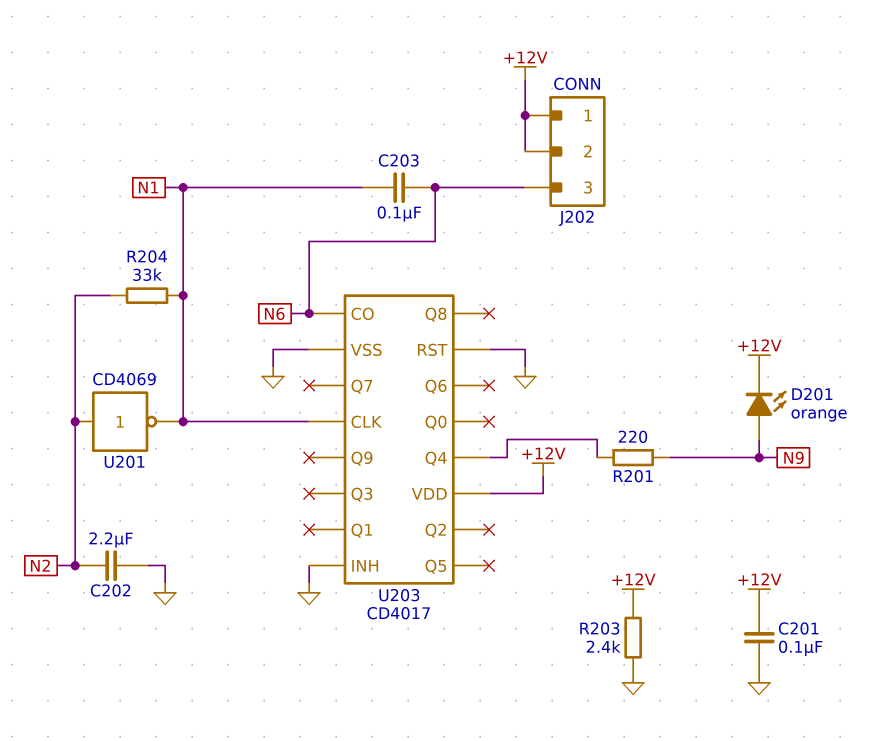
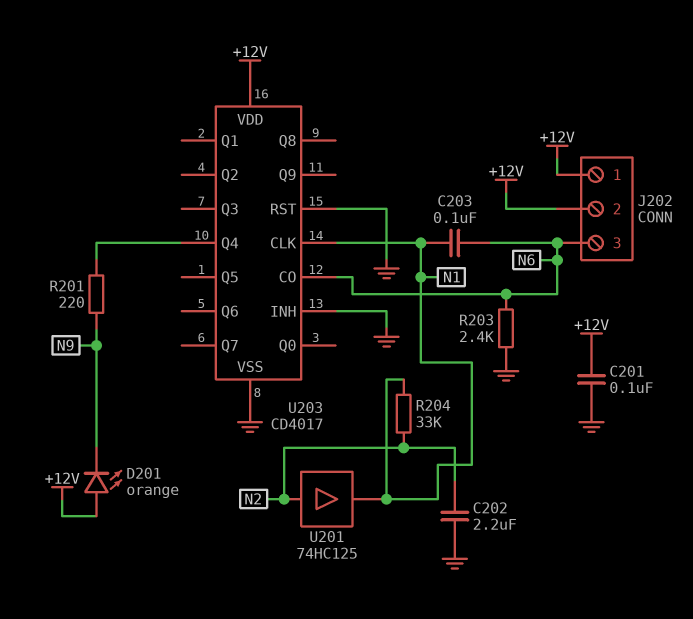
D201: LED orange (A N9, K +12V) -> LED orange (A +12V, K N9)
R203: 2.4k (+12V, GND) -> 2.4k (GND, N6)
U201: NOT CD4069 (in N2, out N1) -> buffer 74HC125 (in N2, out N1)

